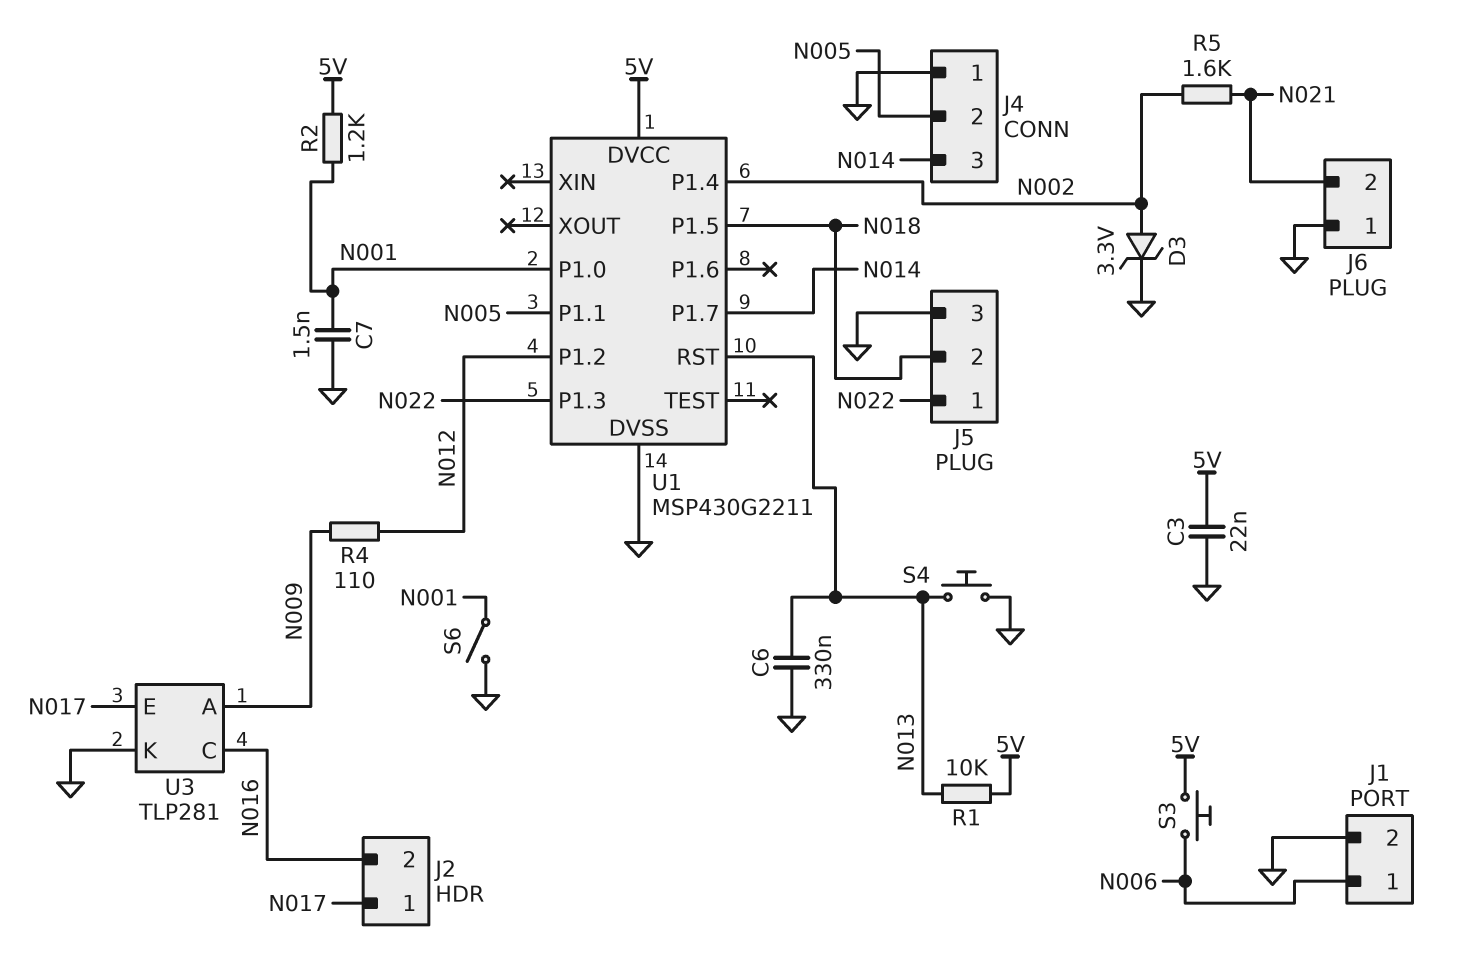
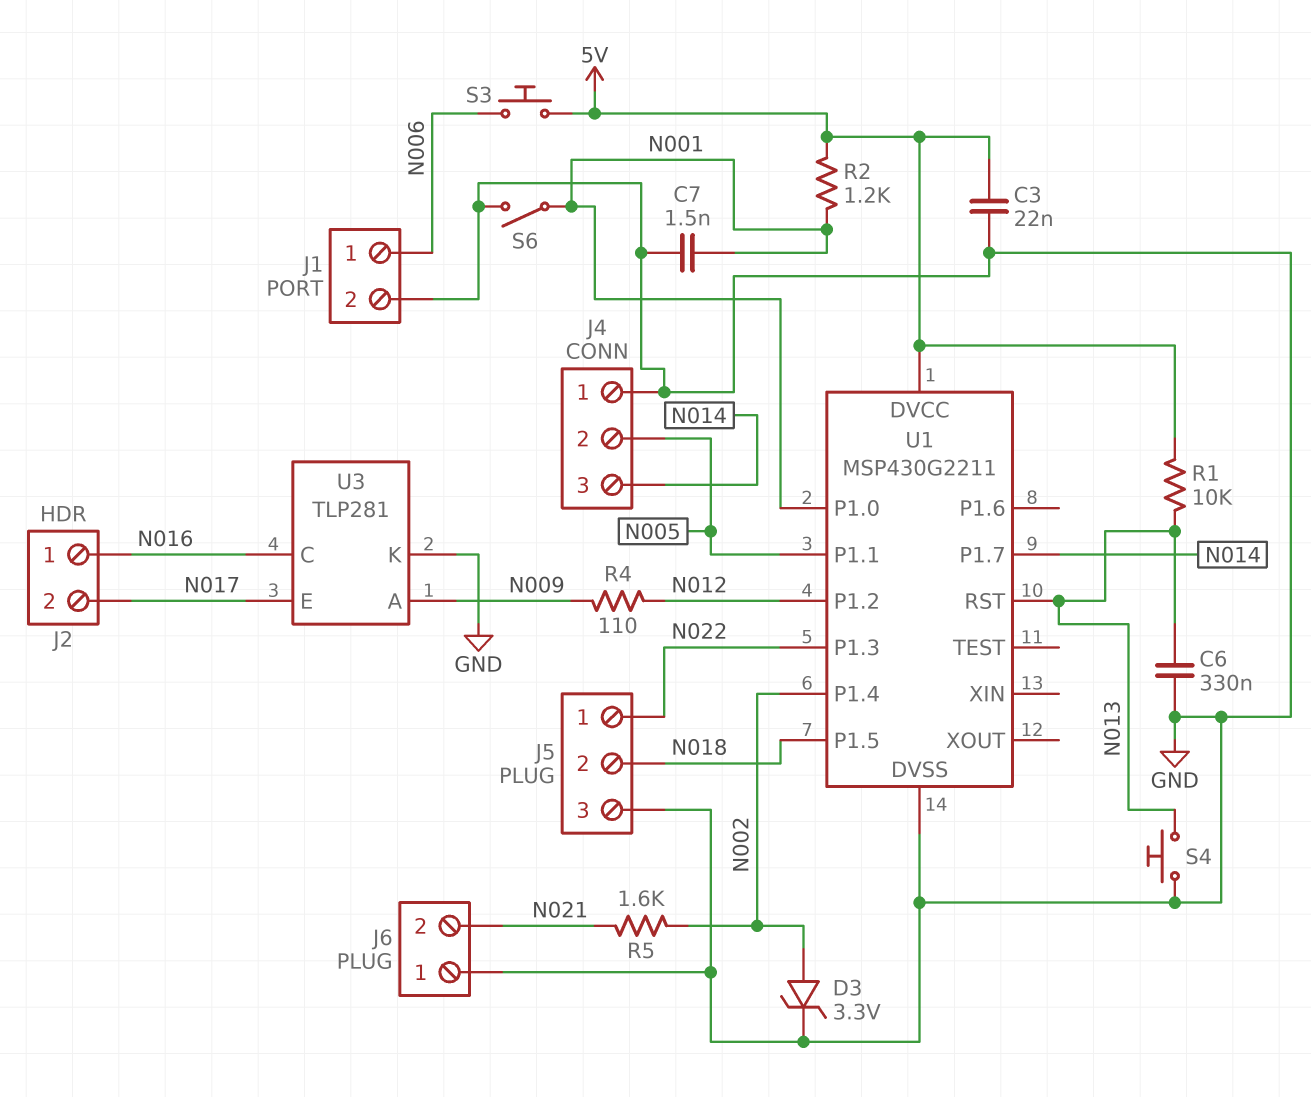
J2 pin 1: N017 -> N016
J2 pin 2: N016 -> N017

